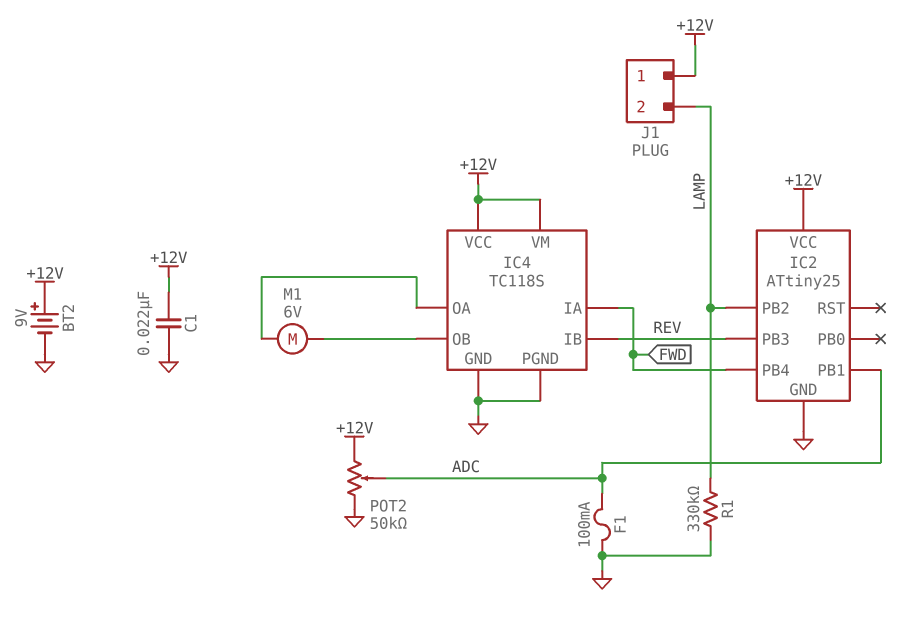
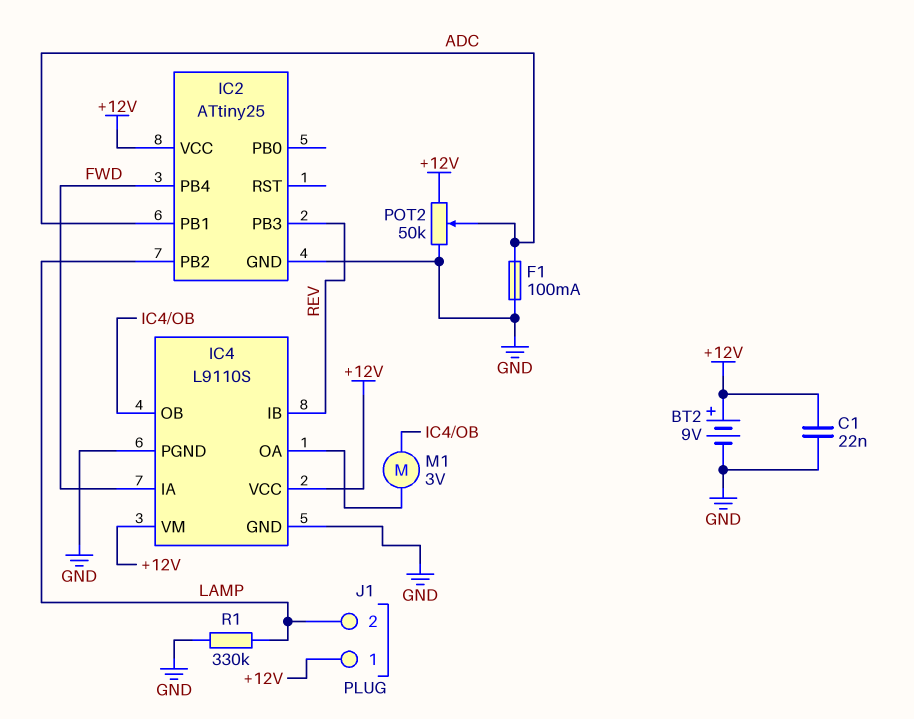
IC4: TC118S -> L9110S
M1: motor 6V (IC4/OA, IC4/OB) -> motor 3V (IC4/OA, IC4/OB)

